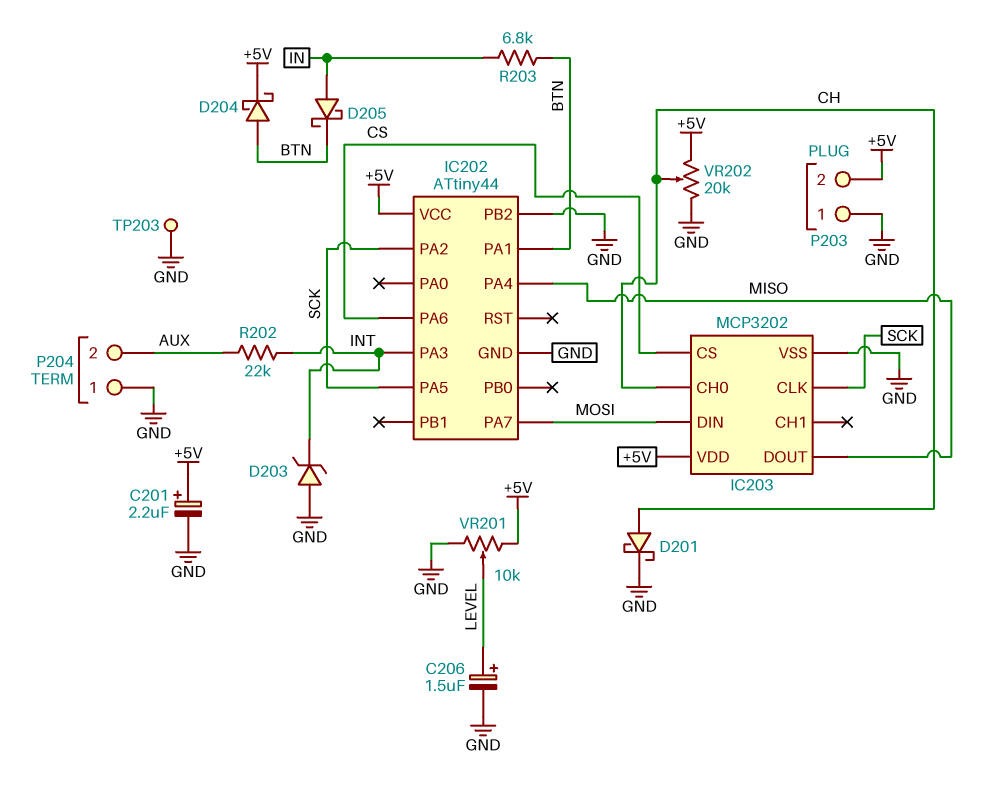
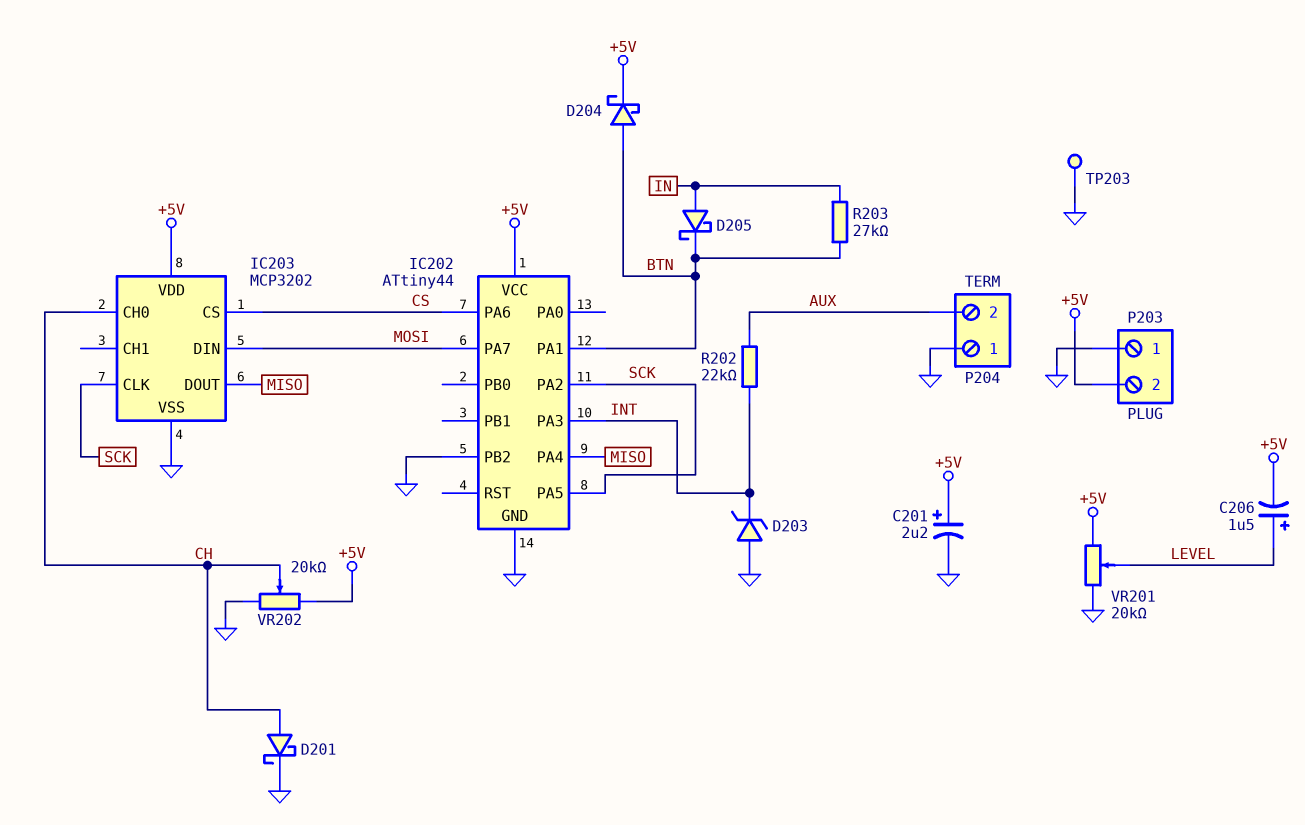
C206: 1.5uF (plus LEVEL, minus GND) -> 1.5uF (plus LEVEL, minus +5V)
R203: 6.8k (BTN, IN) -> 27k (BTN, IN)
VR201: 10k (+5V, GND, wiper LEVEL) -> 20k (+5V, GND, wiper LEVEL)

